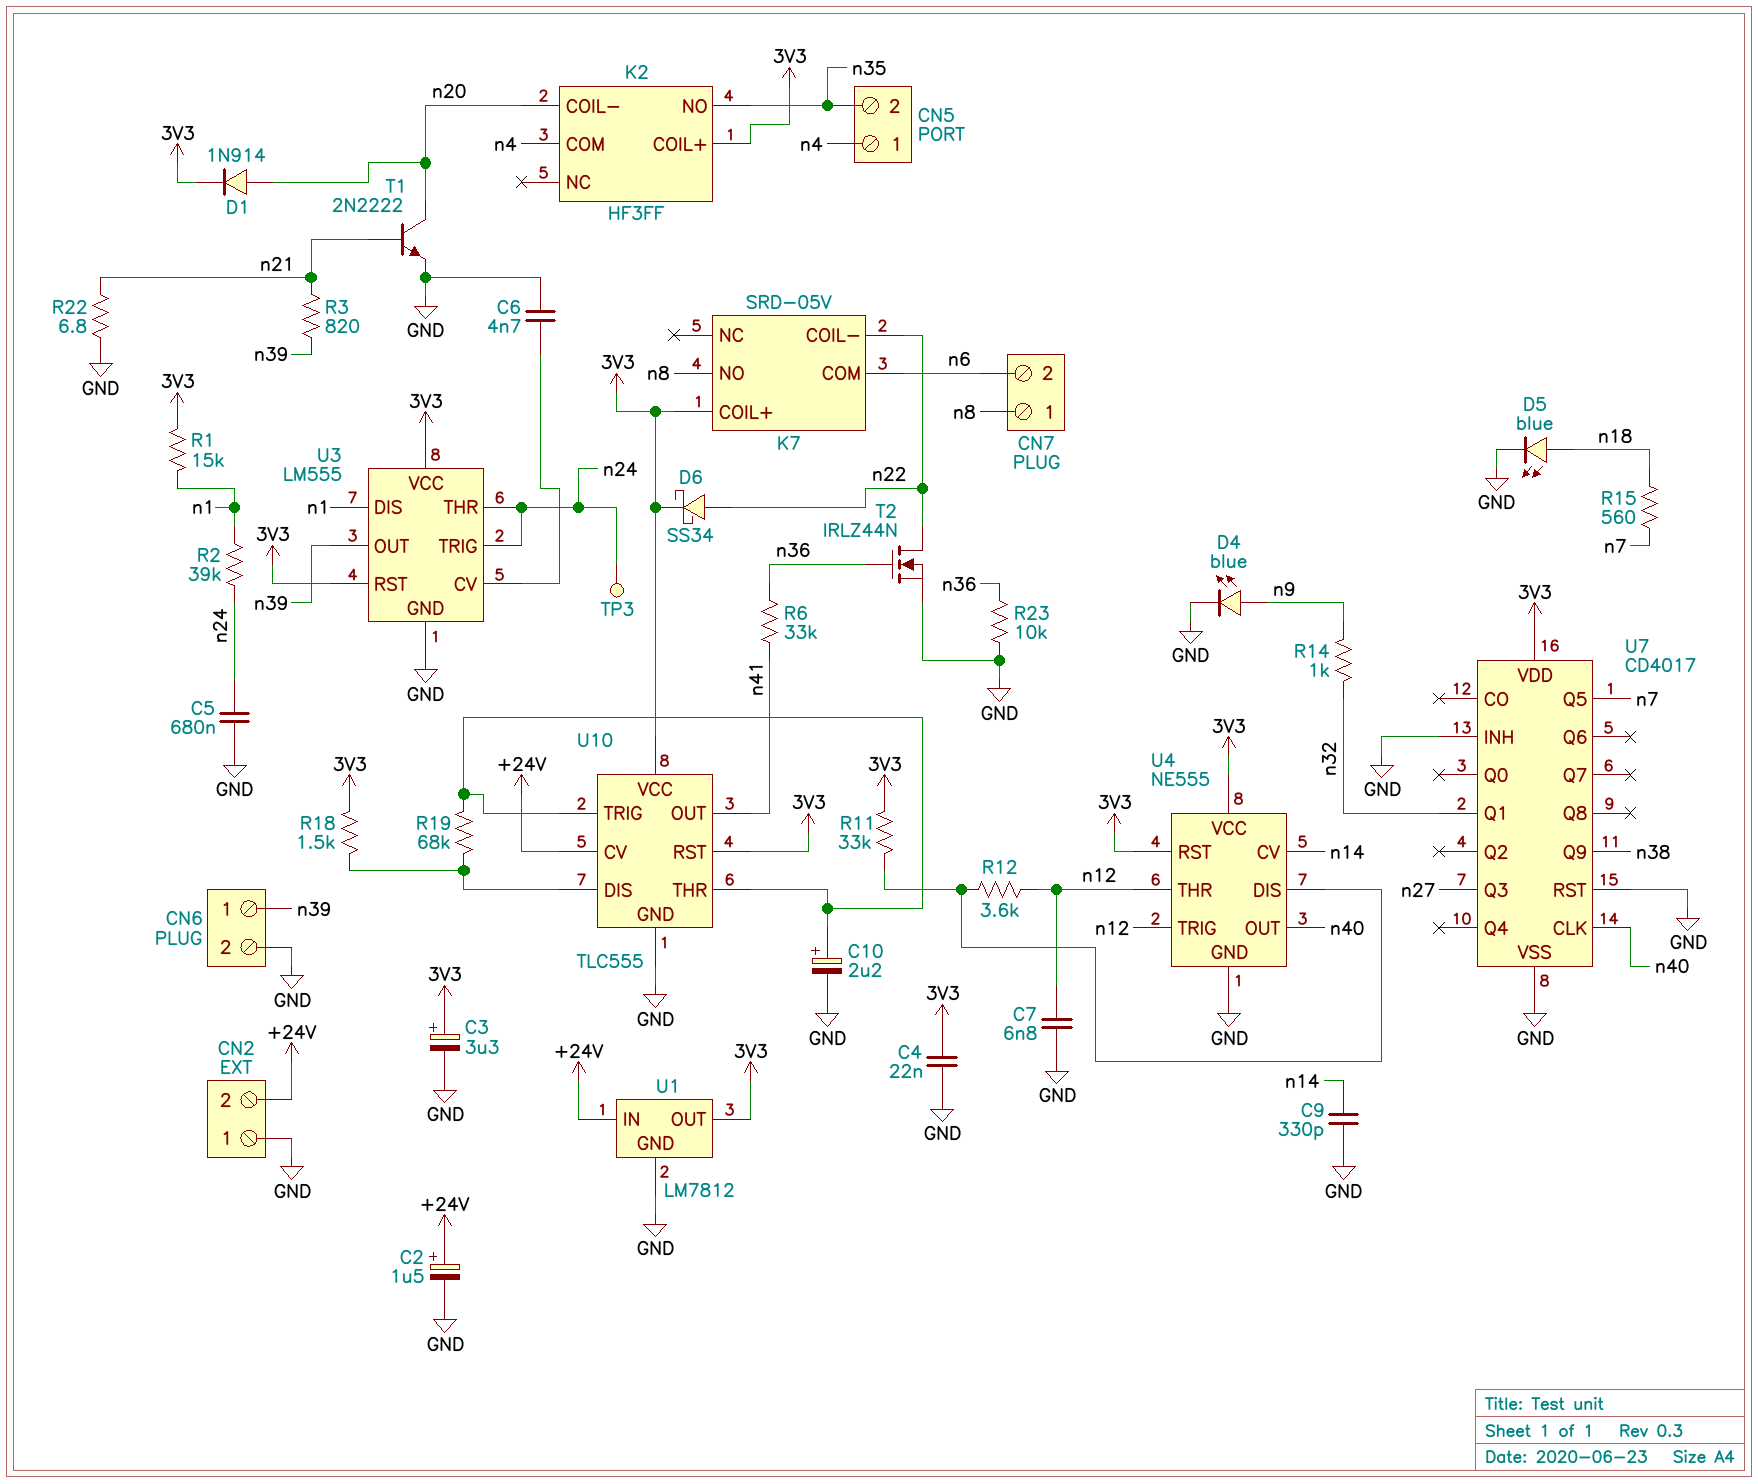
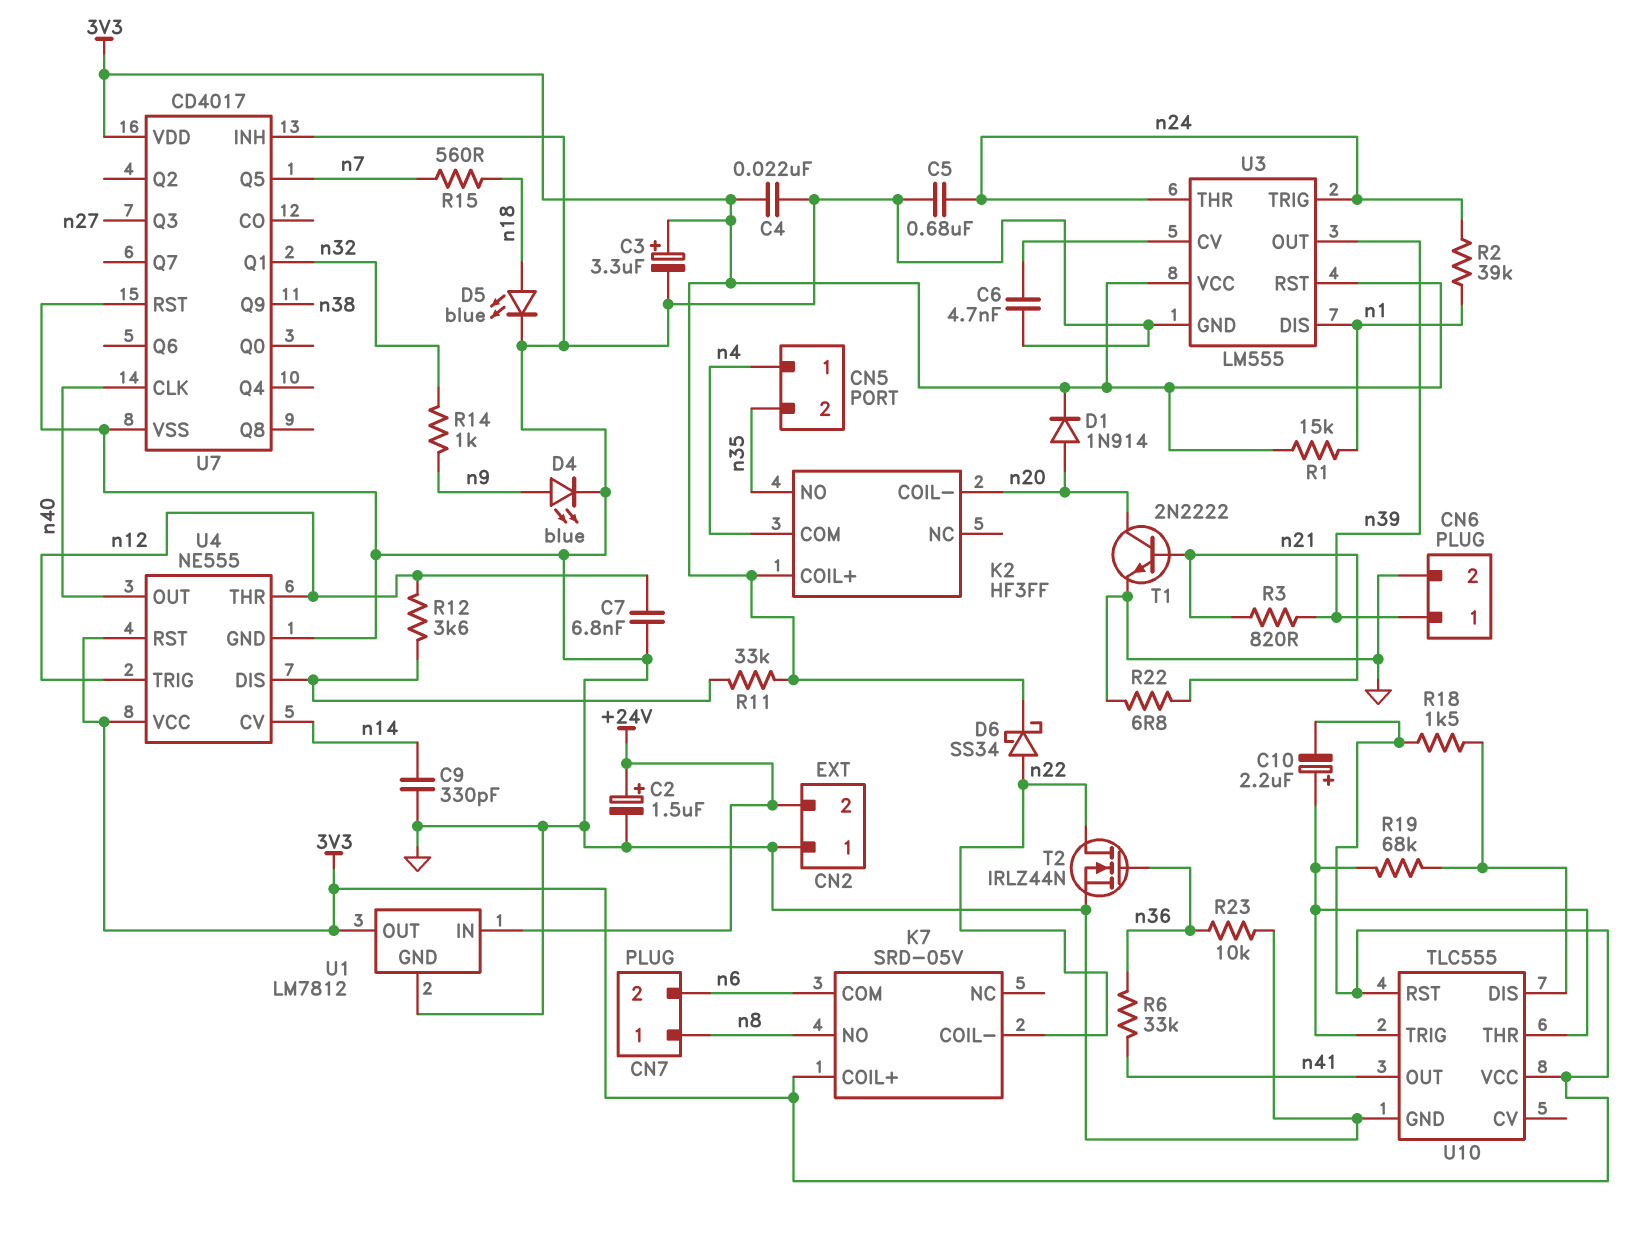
C10: 2.2uF (plus U10/THR, minus GND) -> 2.2uF (plus U10/THR, minus 3V3)
TP3: test point (n24) -> none
U10 pin CV: +24V -> none

